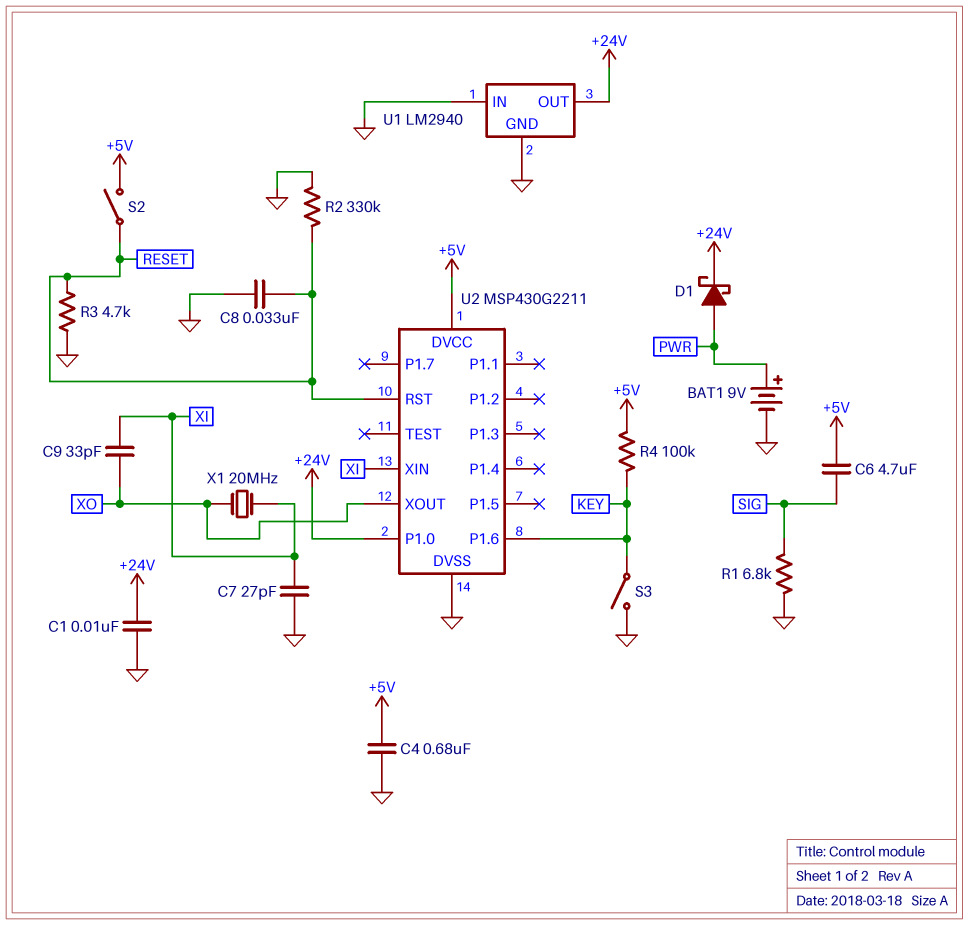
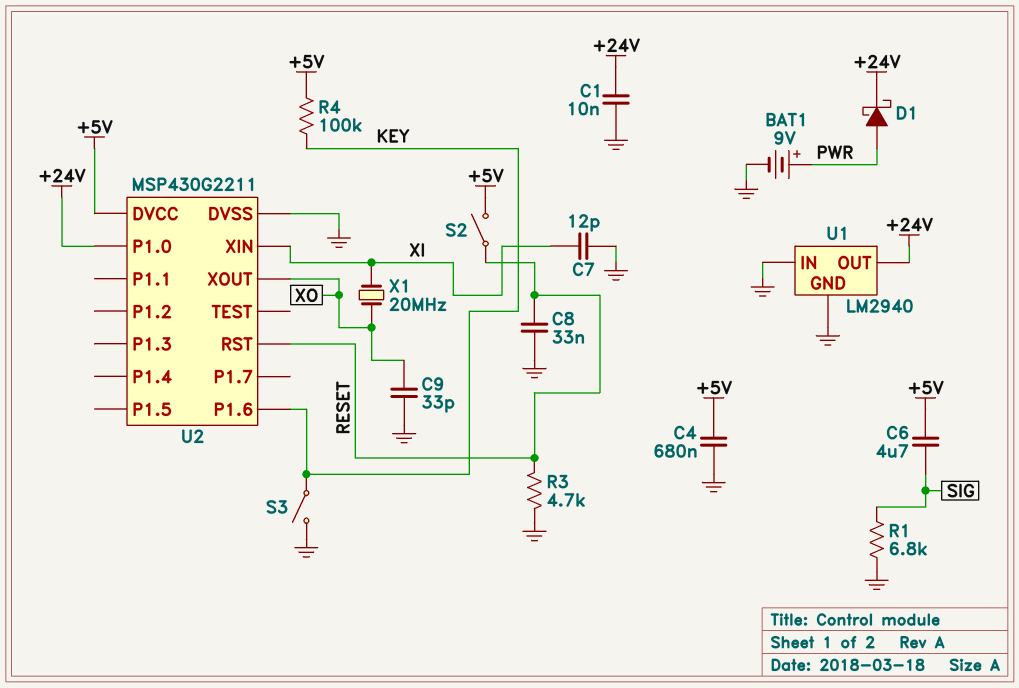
C7: 27pF (GND, XI) -> 12pF (GND, XI)
C9: 33pF (XI, XO) -> 33pF (GND, XO)
R2: 330k (GND, RESET) -> none

